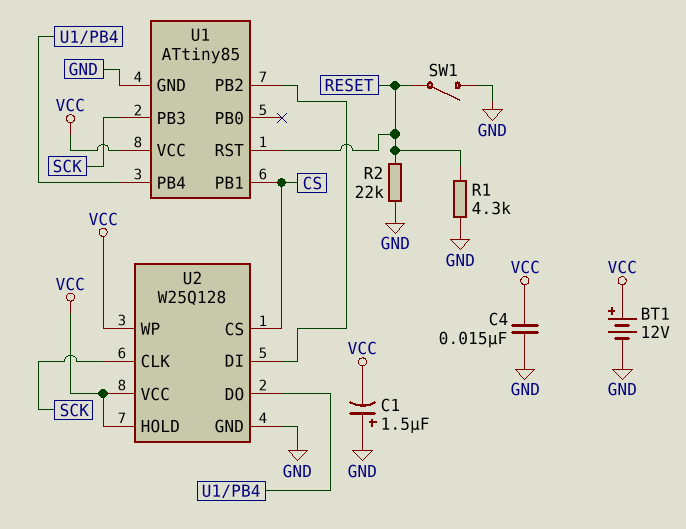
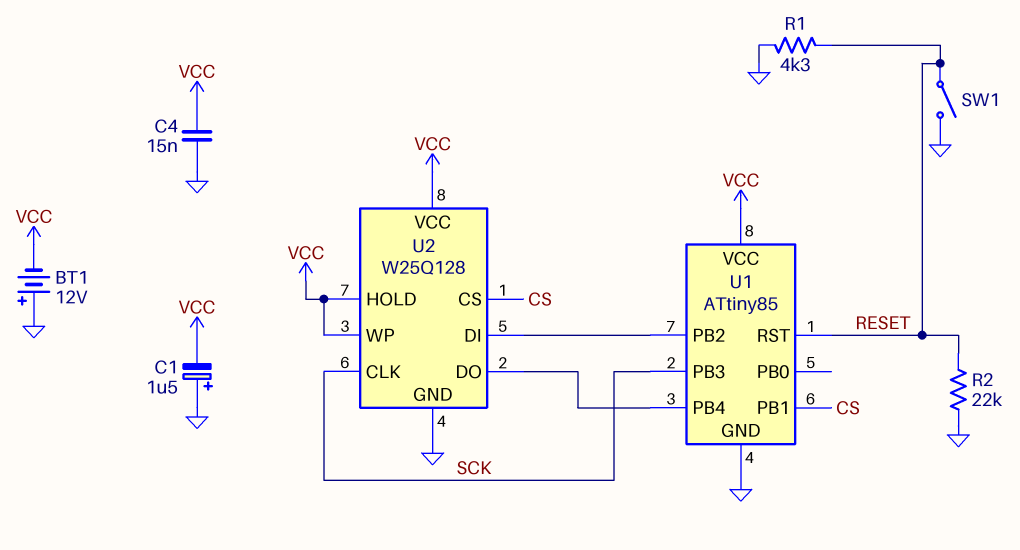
BT1: 12V (plus VCC, minus GND) -> 12V (plus GND, minus VCC)

